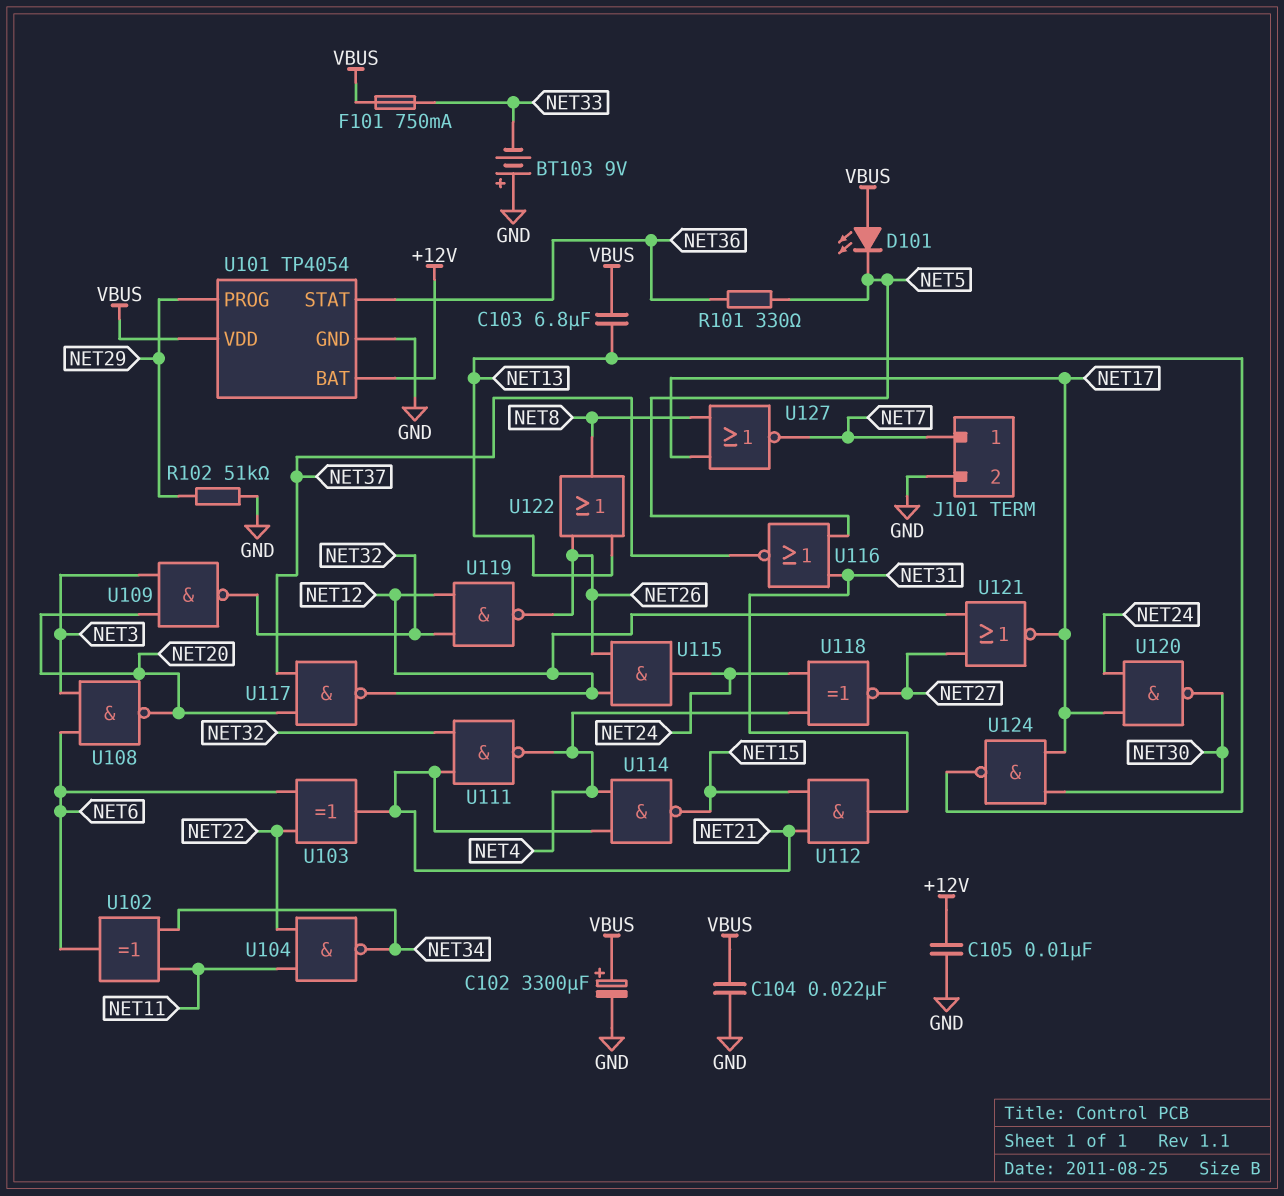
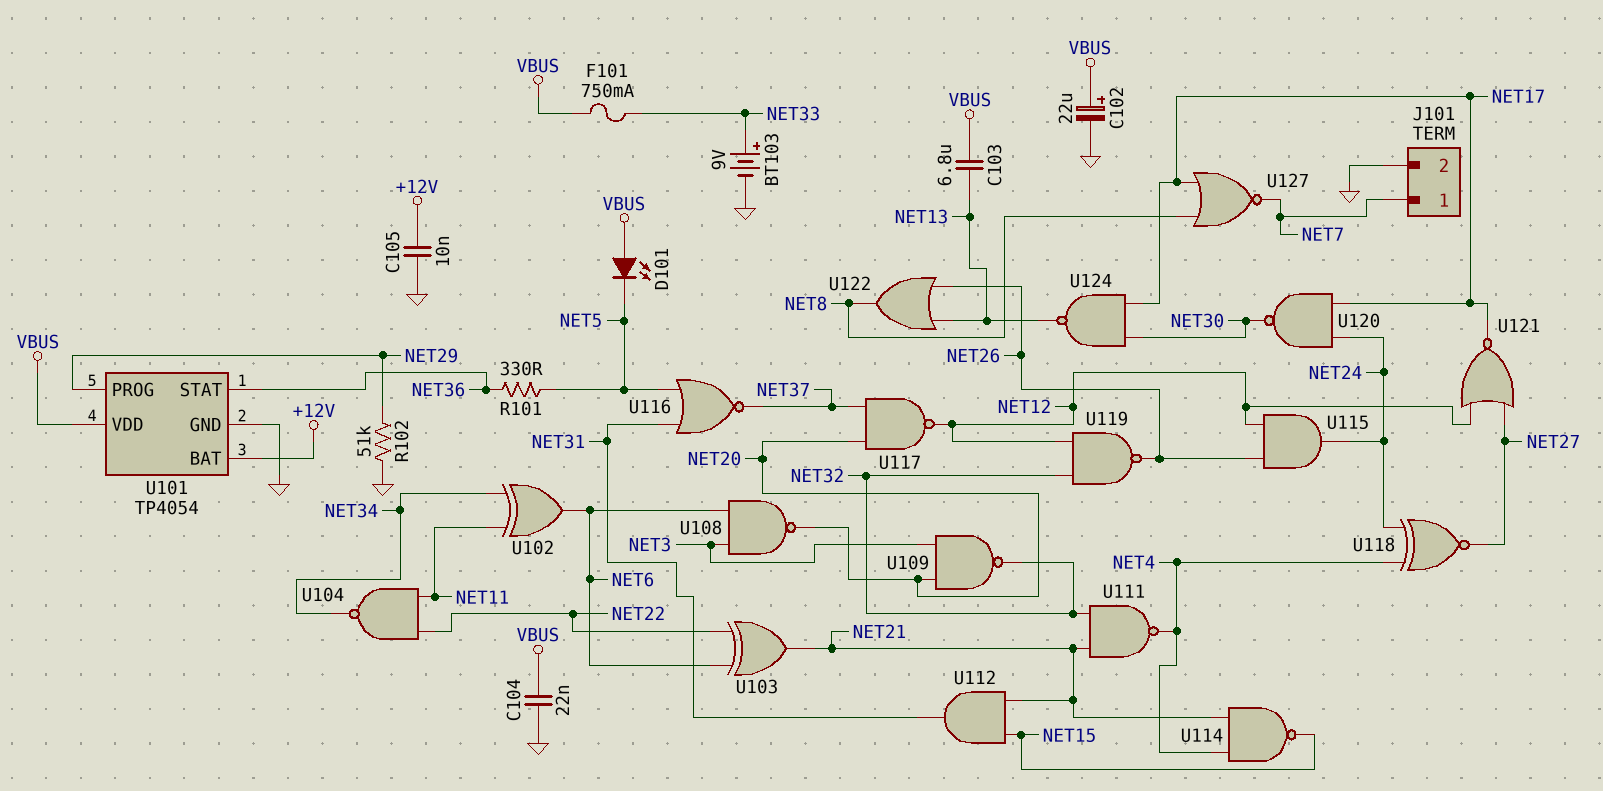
BT103: 9V (plus GND, minus NET33) -> 9V (plus NET33, minus GND)
C102: 3300uF (plus VBUS, minus GND) -> 22uF (plus VBUS, minus GND)

